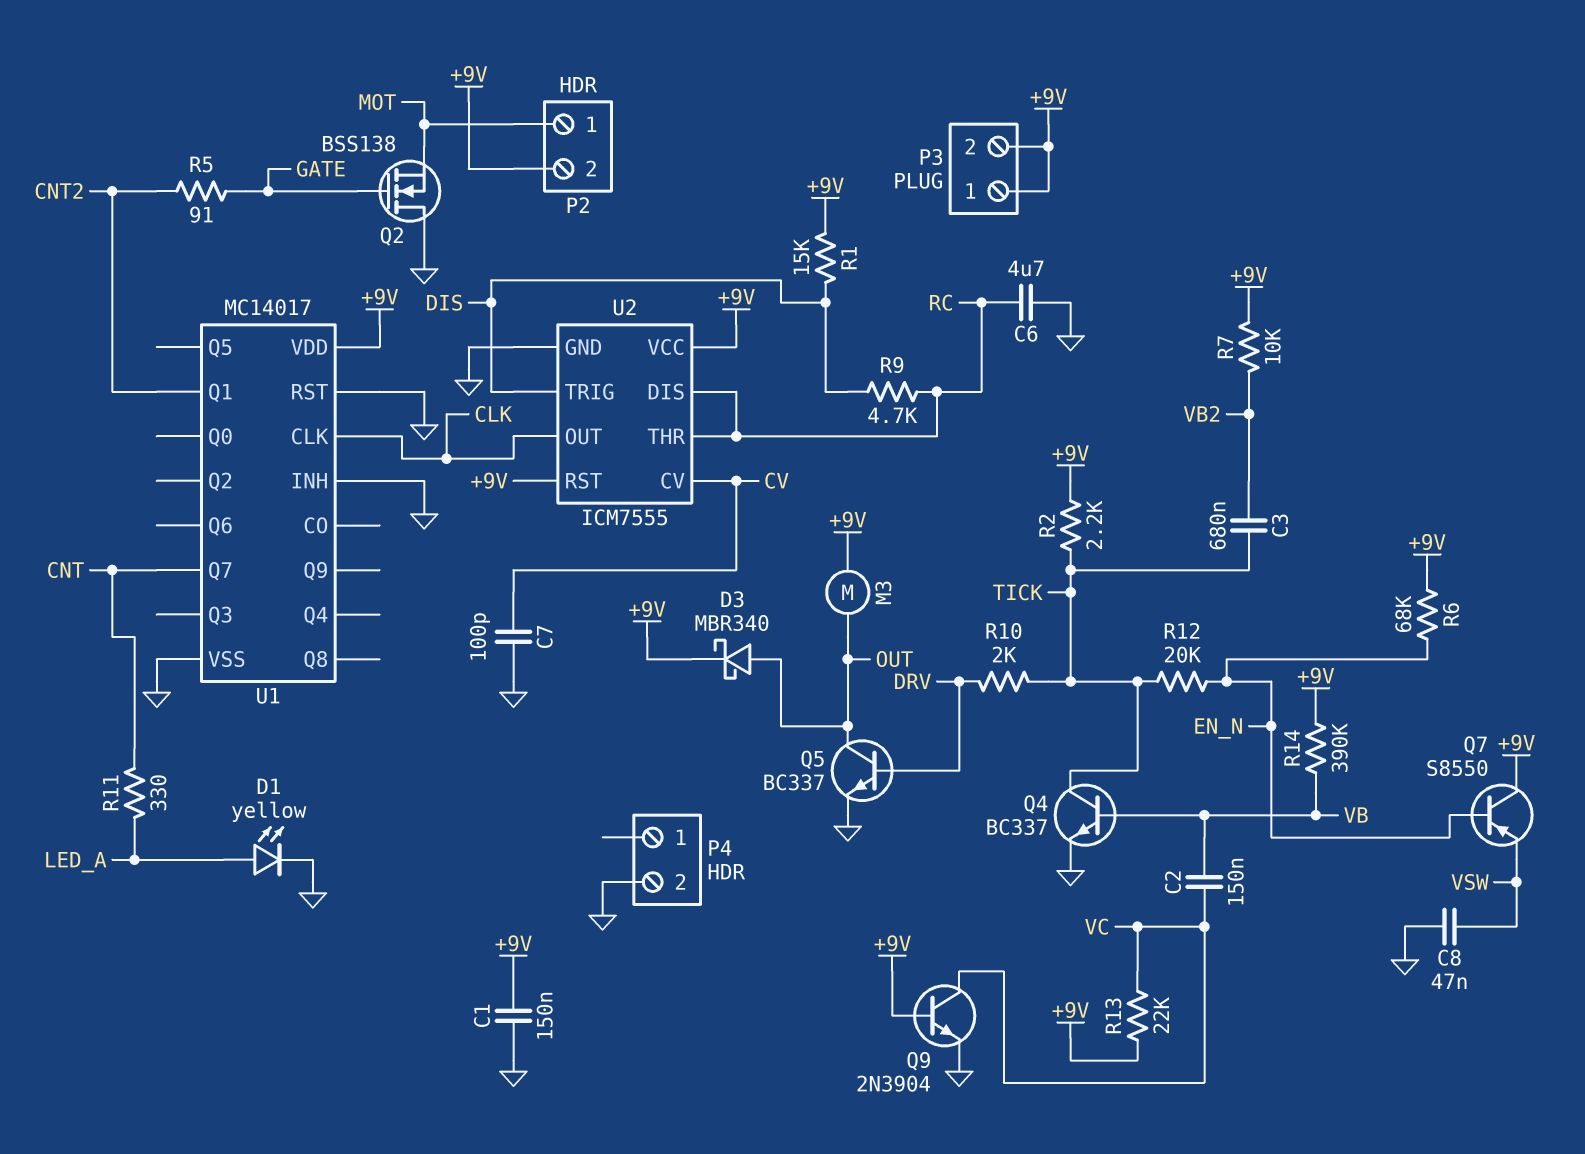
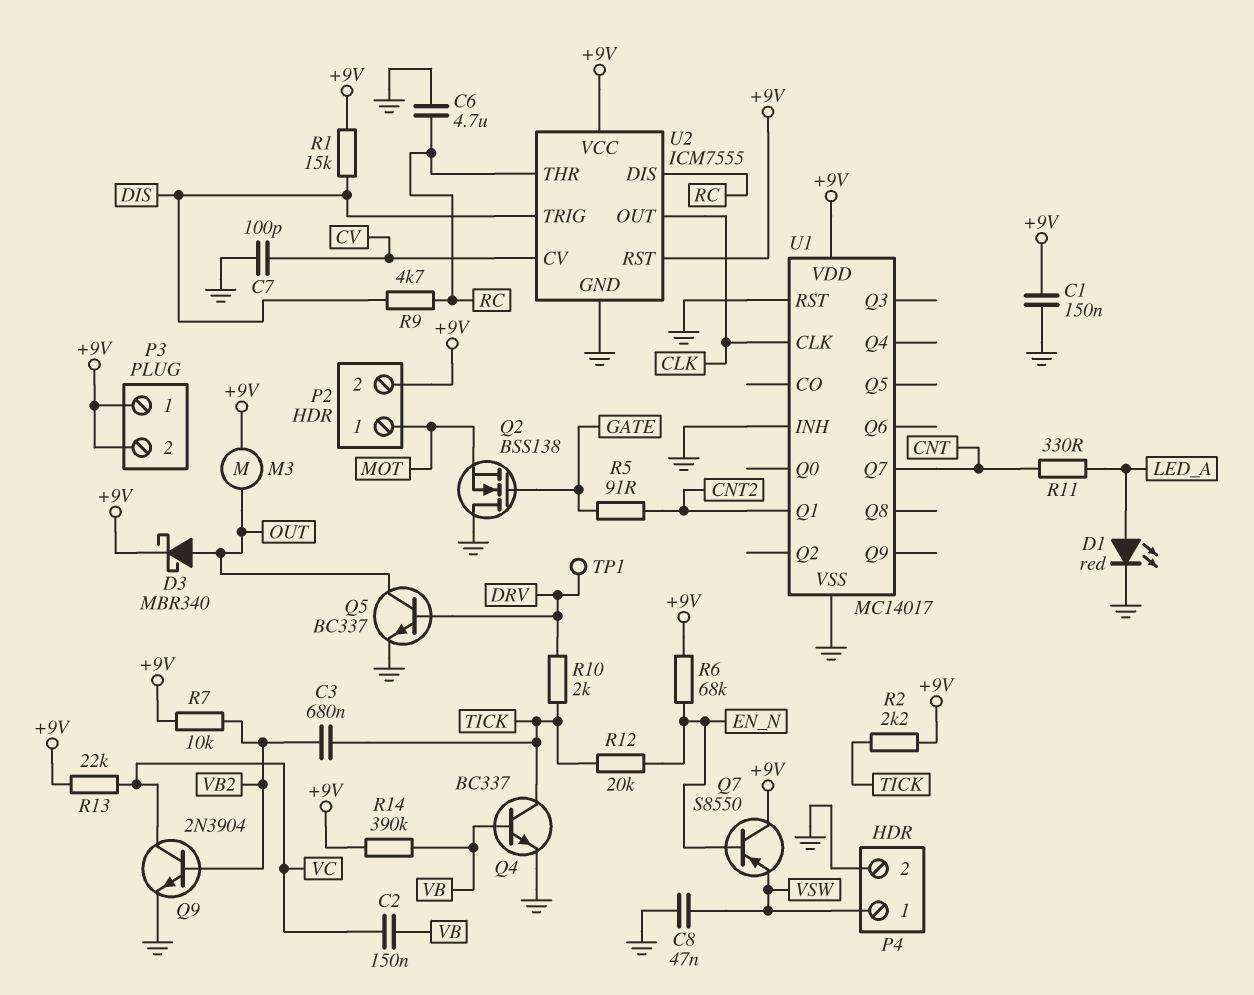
D1: LED yellow (A LED_A, K GND) -> LED red (A LED_A, K GND)
P4 pin 1: none -> VSW
Q9: NPN 2N3904 (B +9V, C VC, E GND) -> NPN 2N3904 (B VB2, C VC, E GND)
TP1: none -> test point (DRV)

